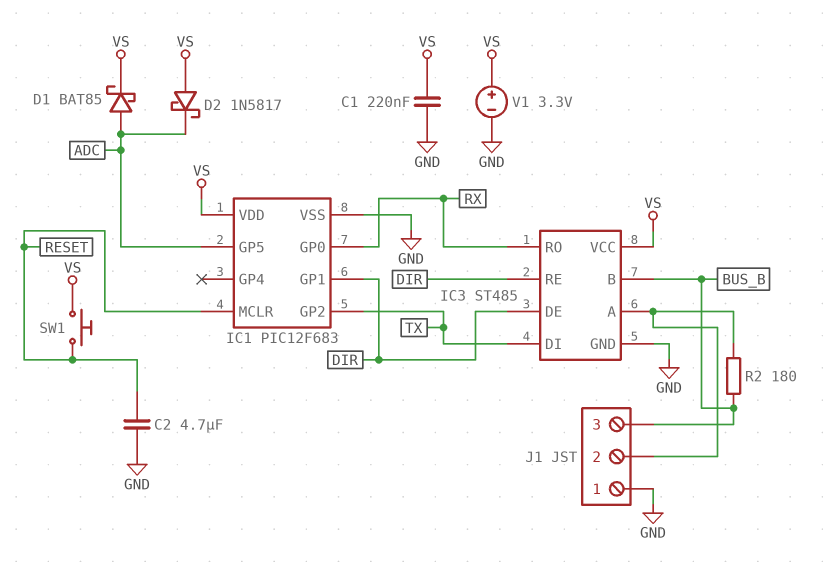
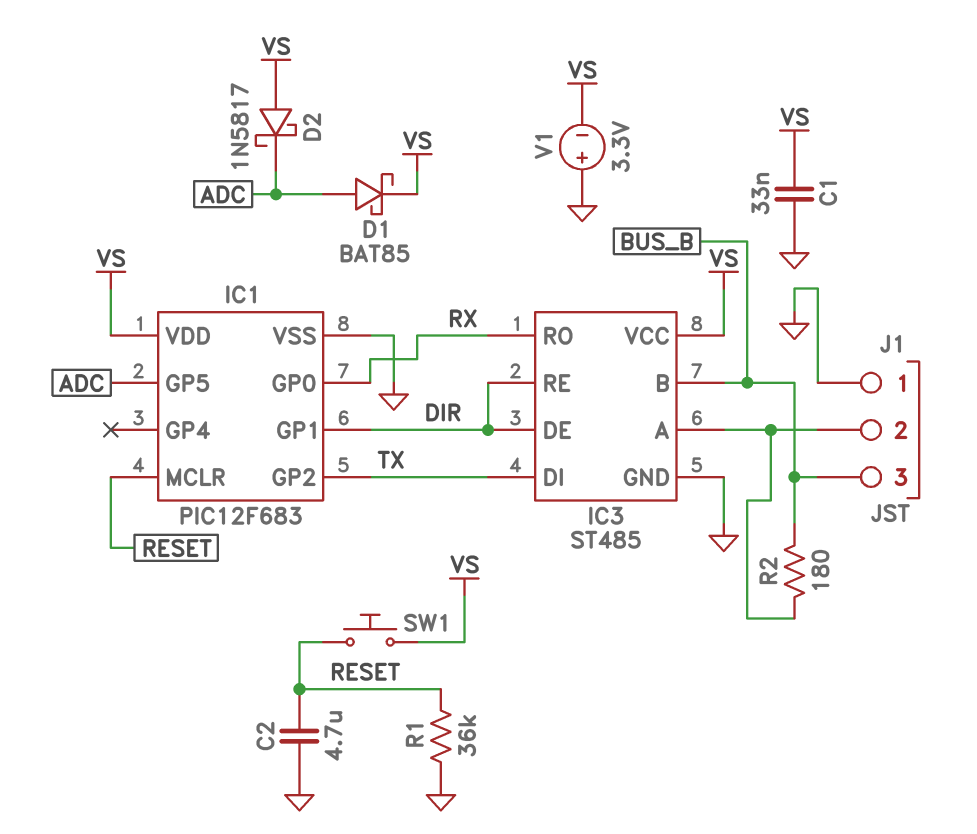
C1: 220nF (GND, VS) -> 33nF (GND, VS)
R1: none -> 36k (GND, RESET)
V1: 3.3V (plus VS, minus GND) -> 3.3V (plus GND, minus VS)

